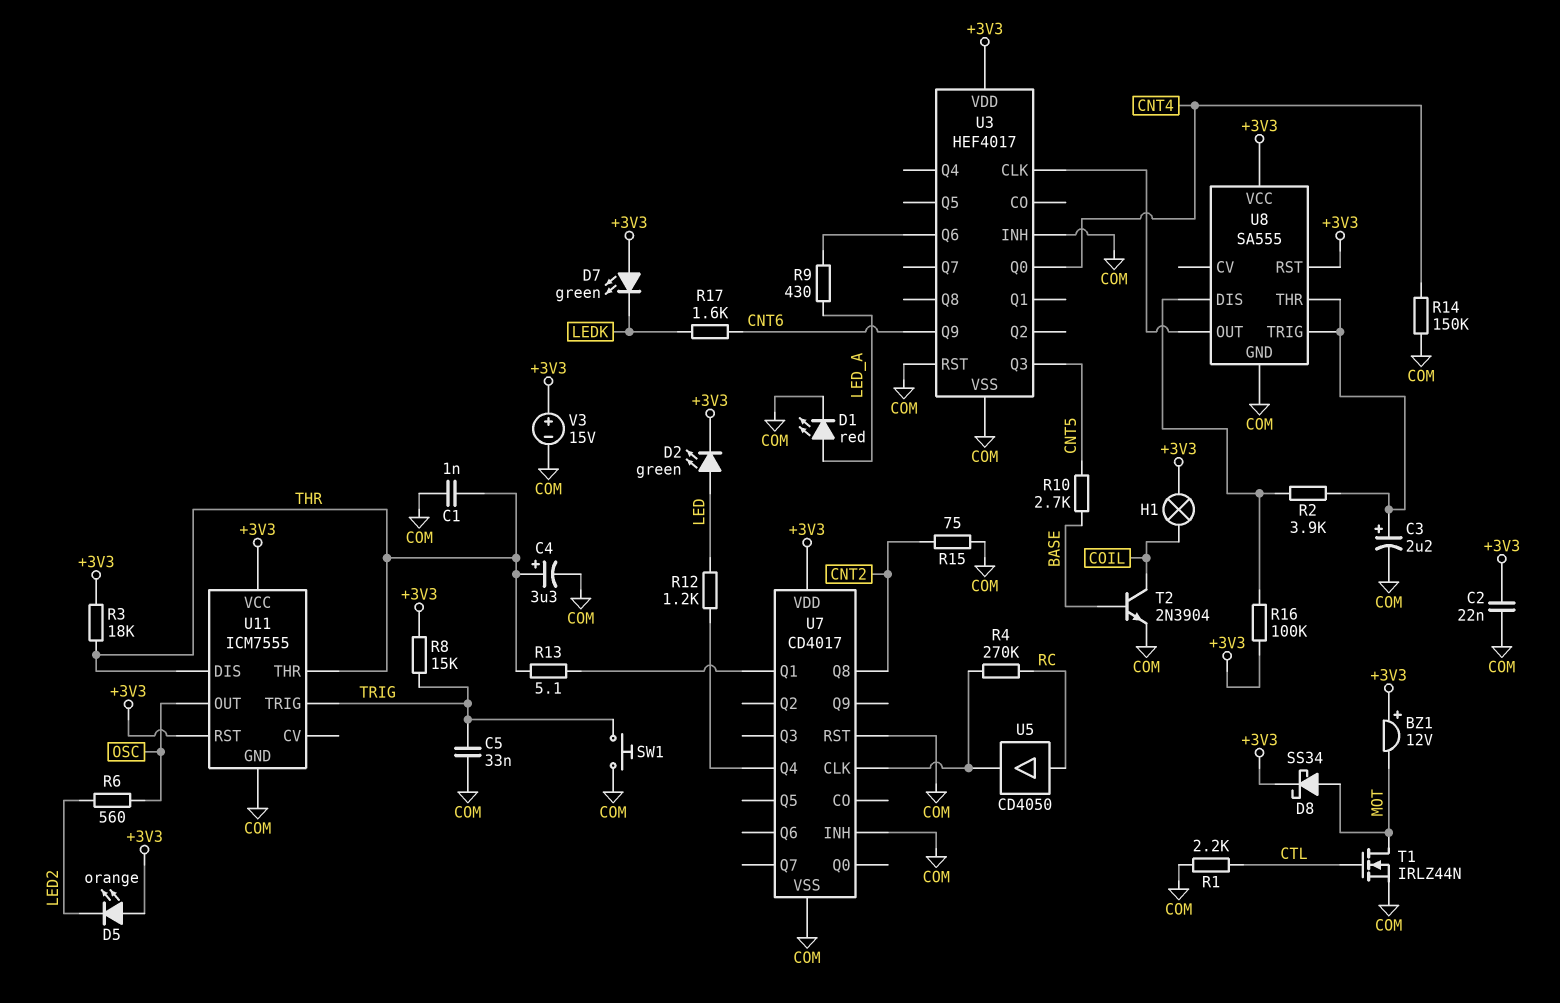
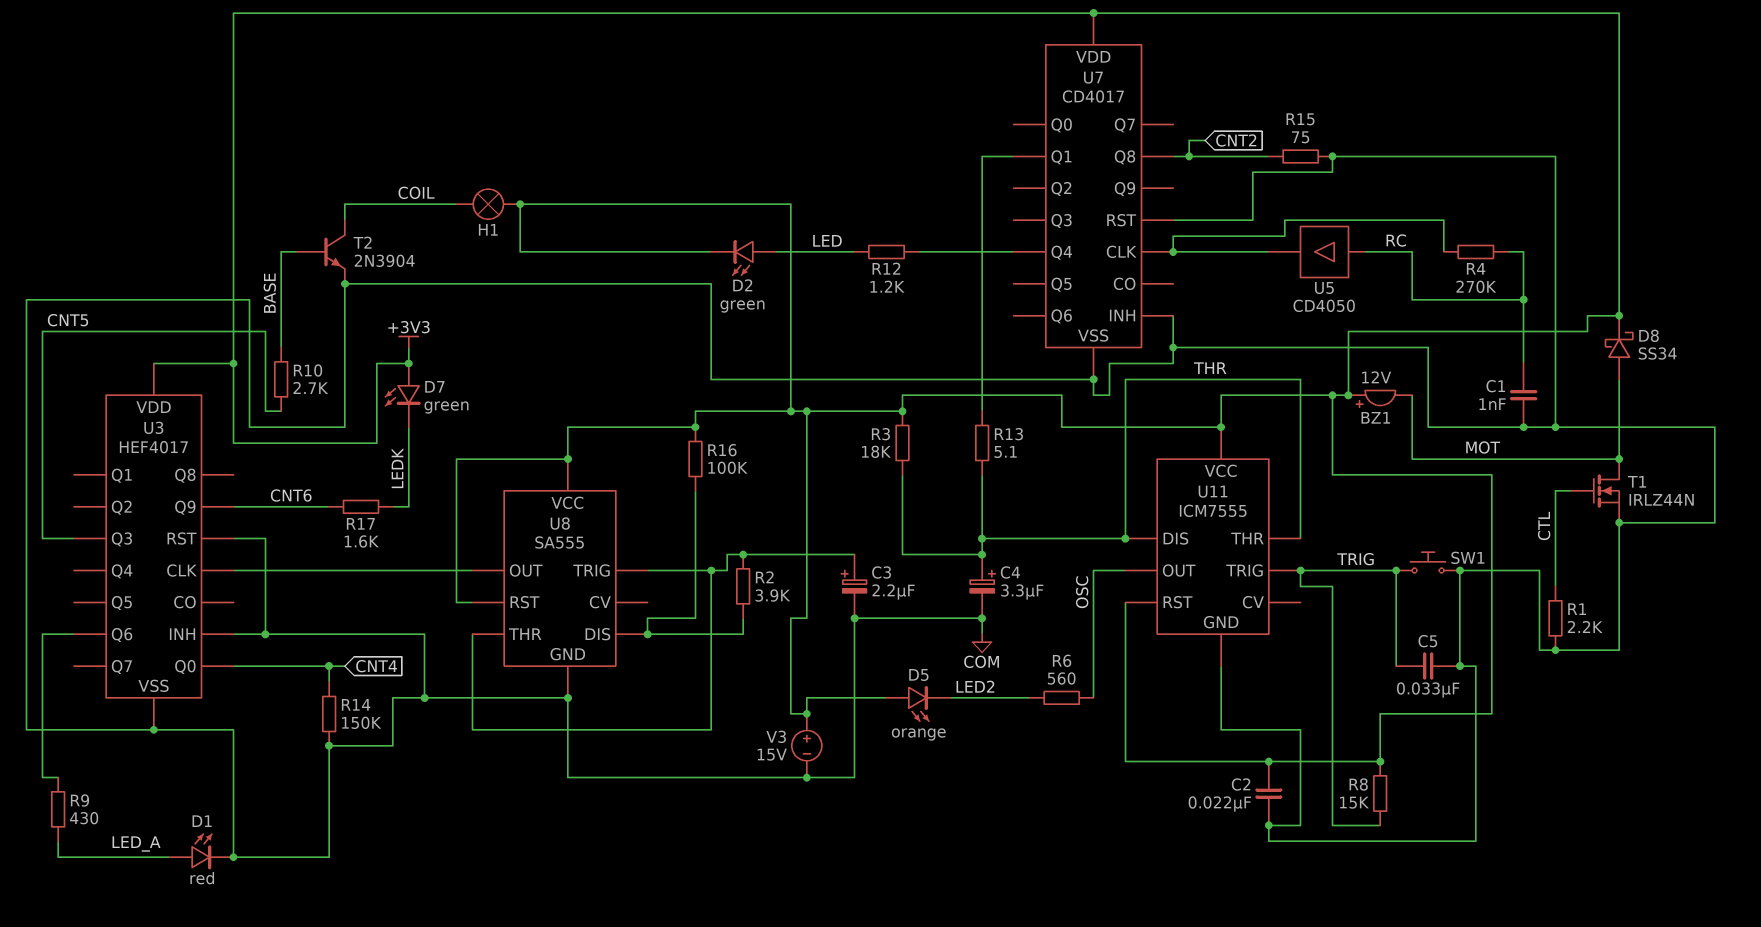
C1: 1nF (COM, THR) -> 1nF (COM, RC)

